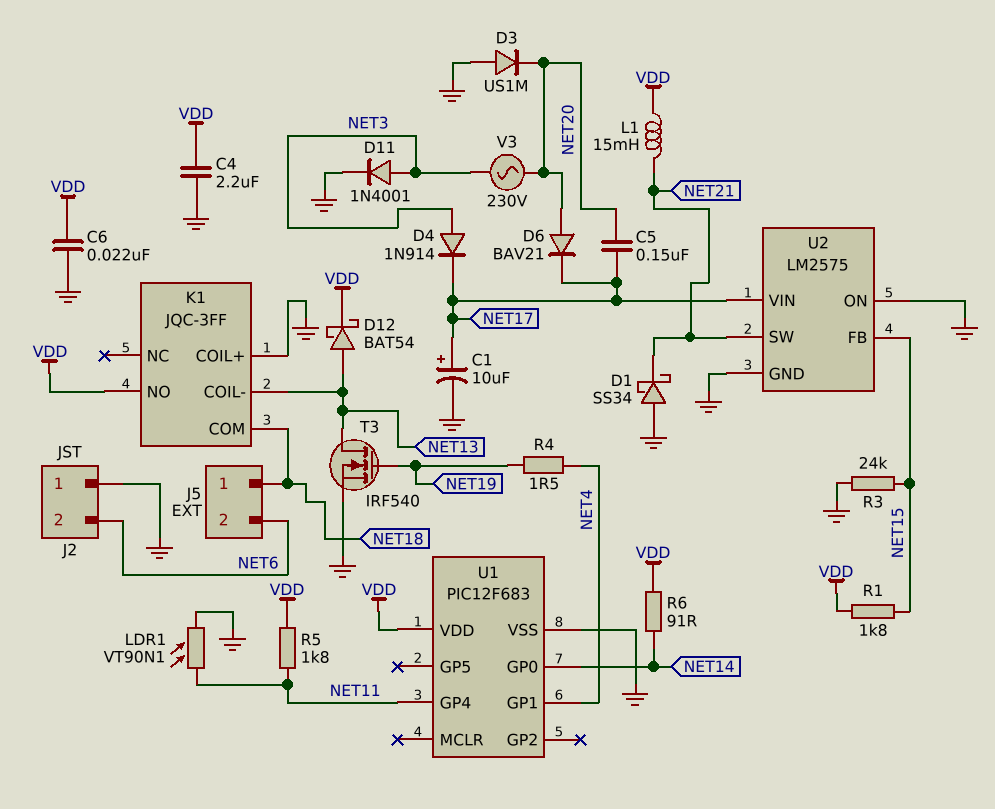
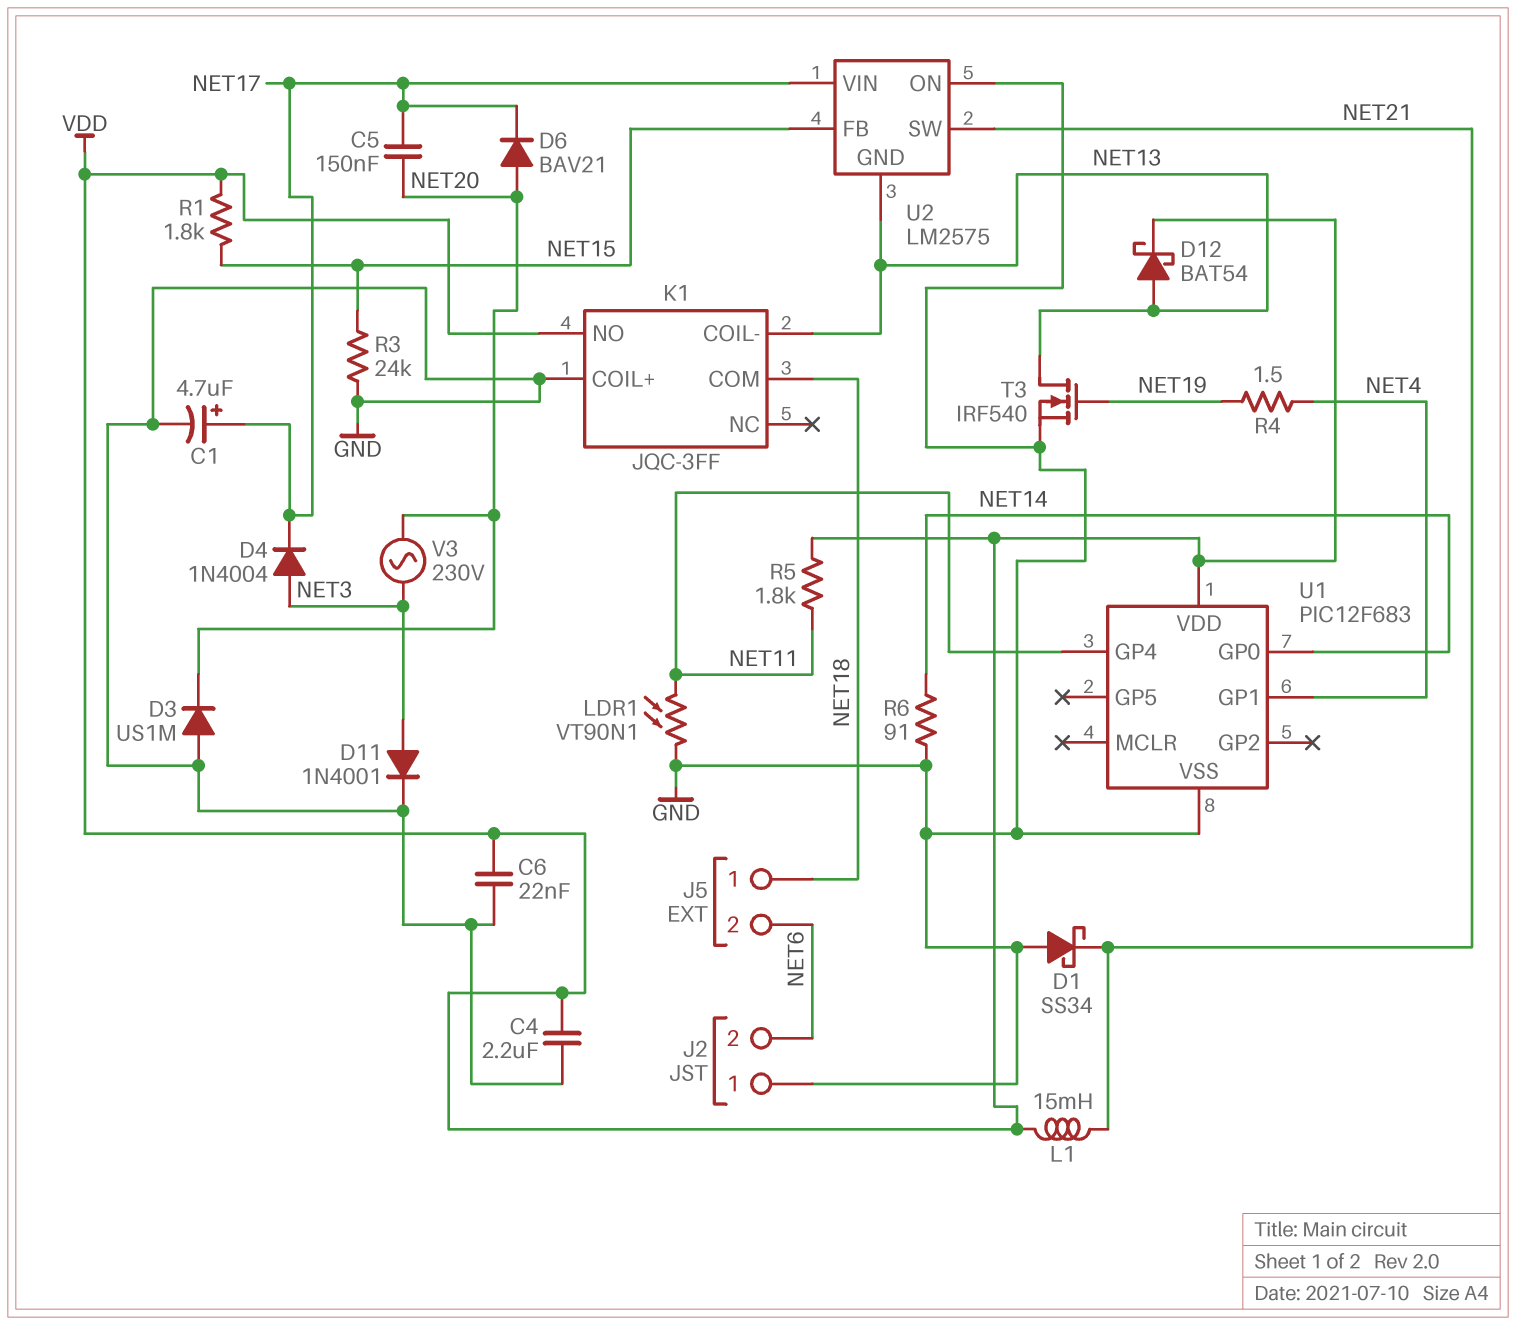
C1: 10uF (plus NET17, minus GND) -> 4.7uF (plus NET17, minus GND)
D4: diode 1N914 (A NET3, K NET17) -> diode 1N4004 (A NET3, K NET17)
R6: 91 (NET14, VDD) -> 91 (GND, NET14)
U2 pin GND: GND -> NET13

